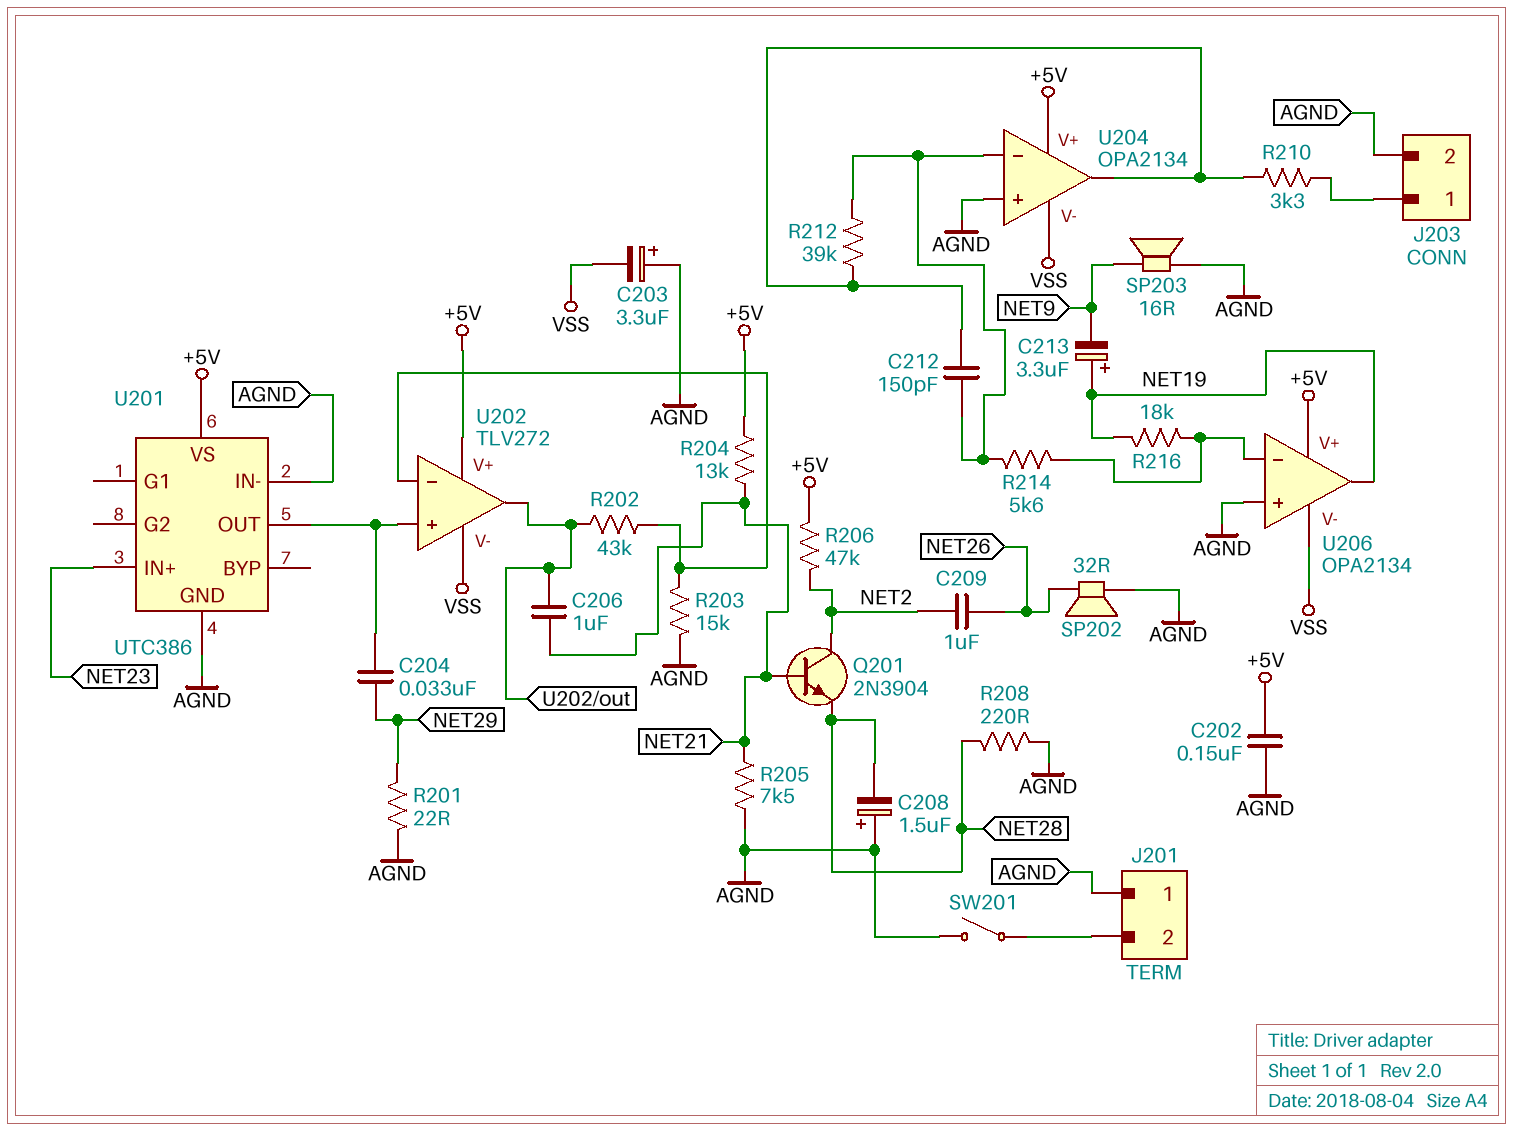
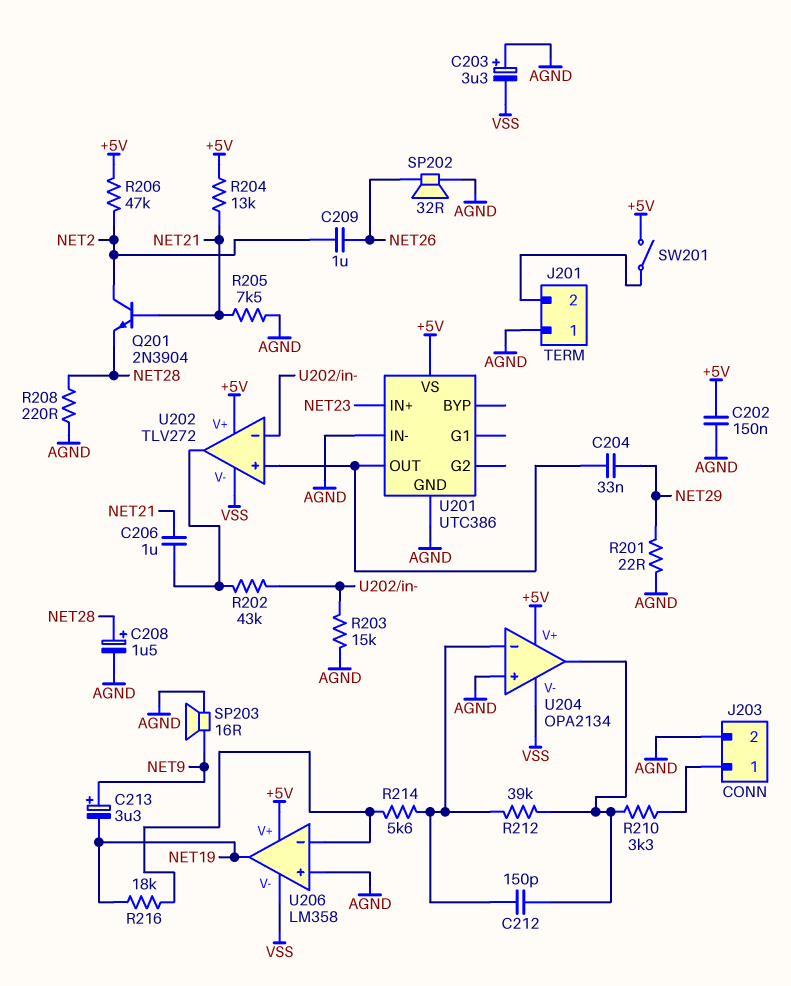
C208: 1.5uF (plus AGND, minus NET28) -> 1.5uF (plus NET28, minus AGND)
C213: 3.3uF (plus NET19, minus NET9) -> 3.3uF (plus NET9, minus NET19)
SW201: switch (AGND, J201/2) -> switch (+5V, J201/2)
U206: OPA2134 -> LM358

